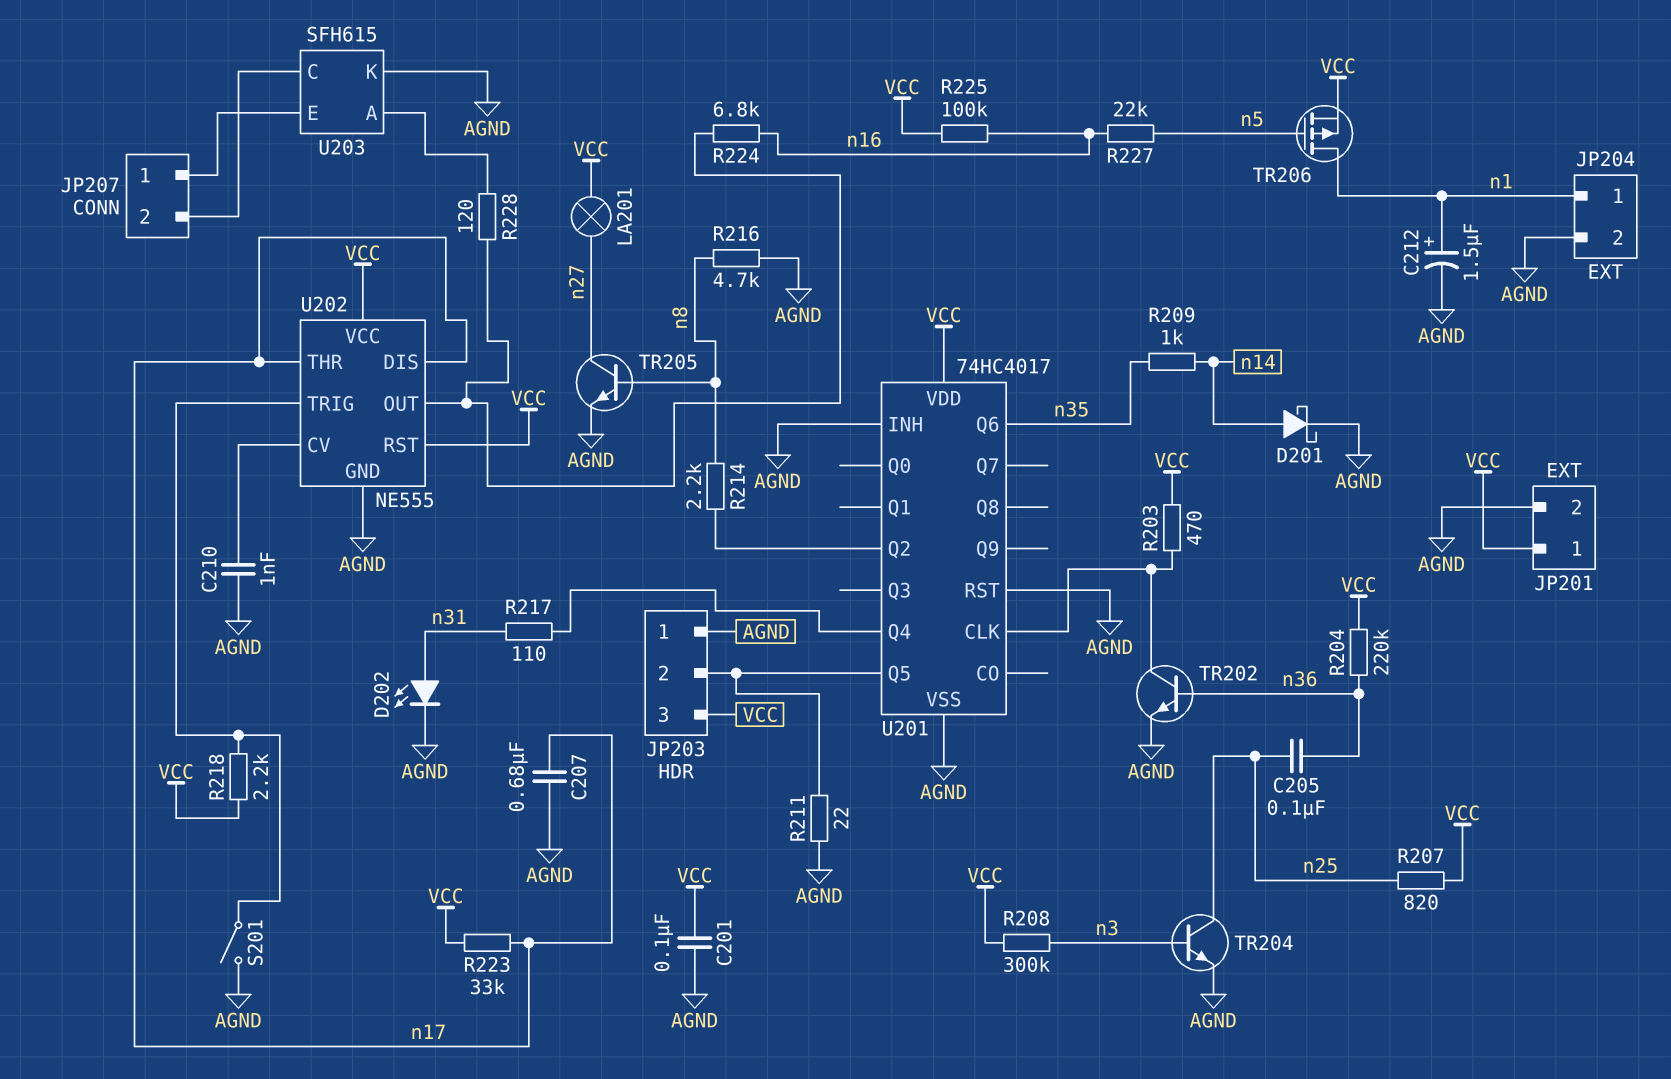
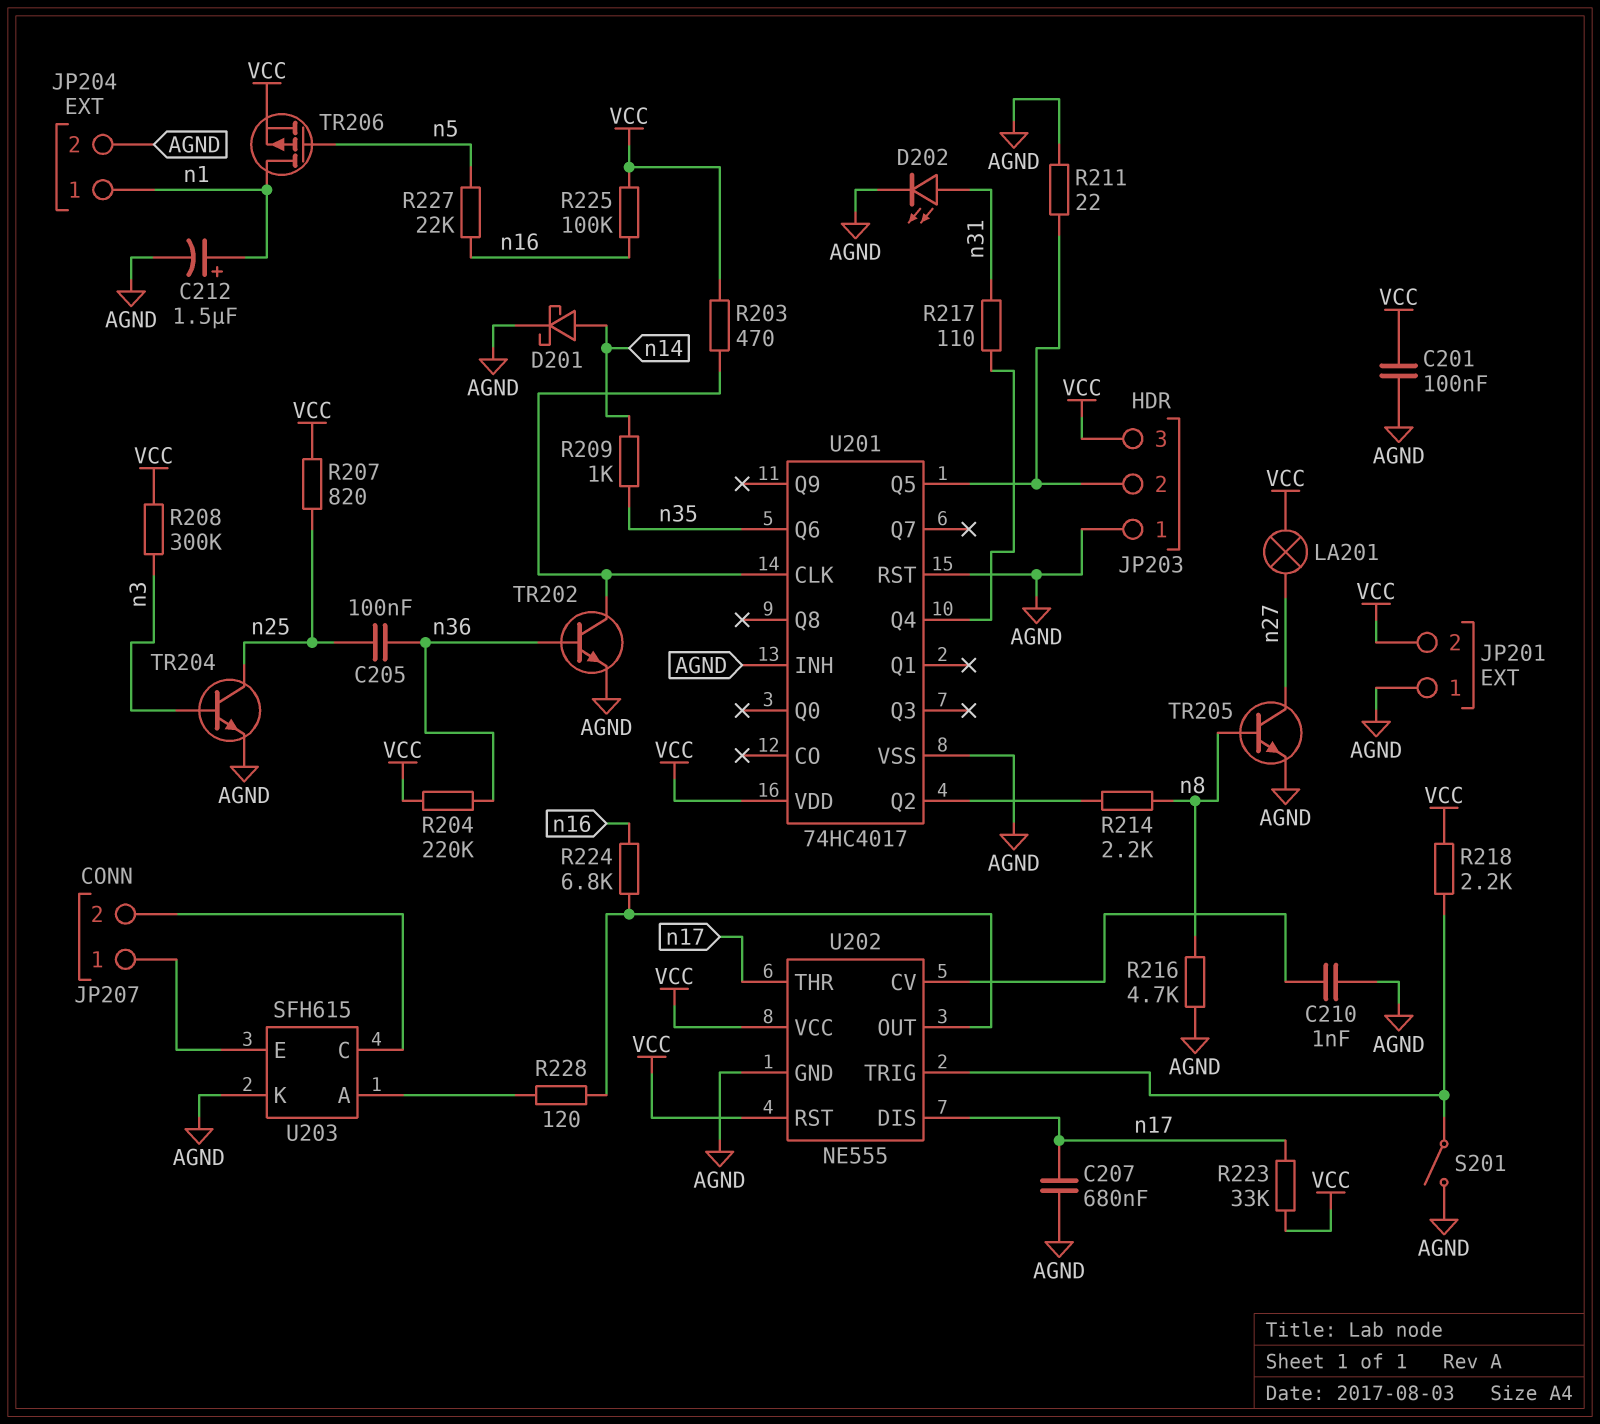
JP201 pin 1: VCC -> AGND
JP201 pin 2: AGND -> VCC

